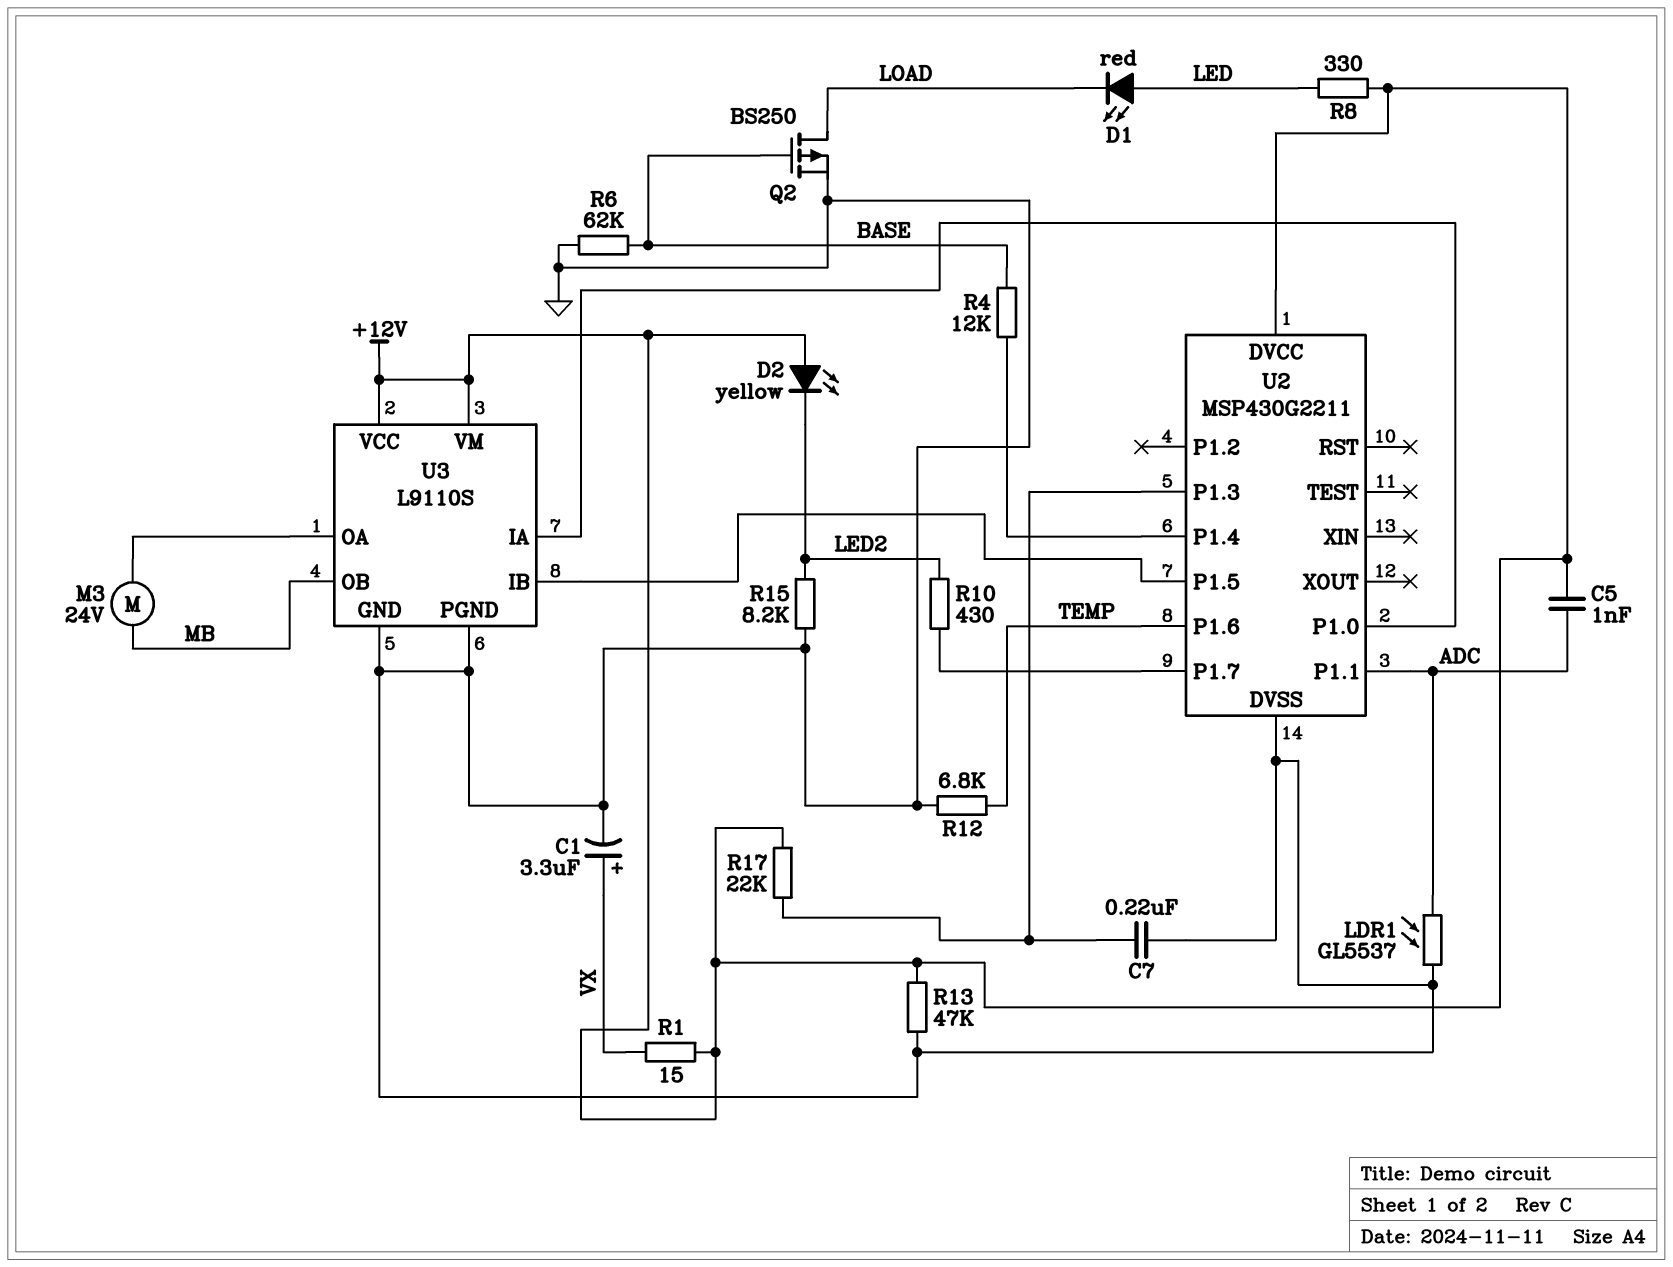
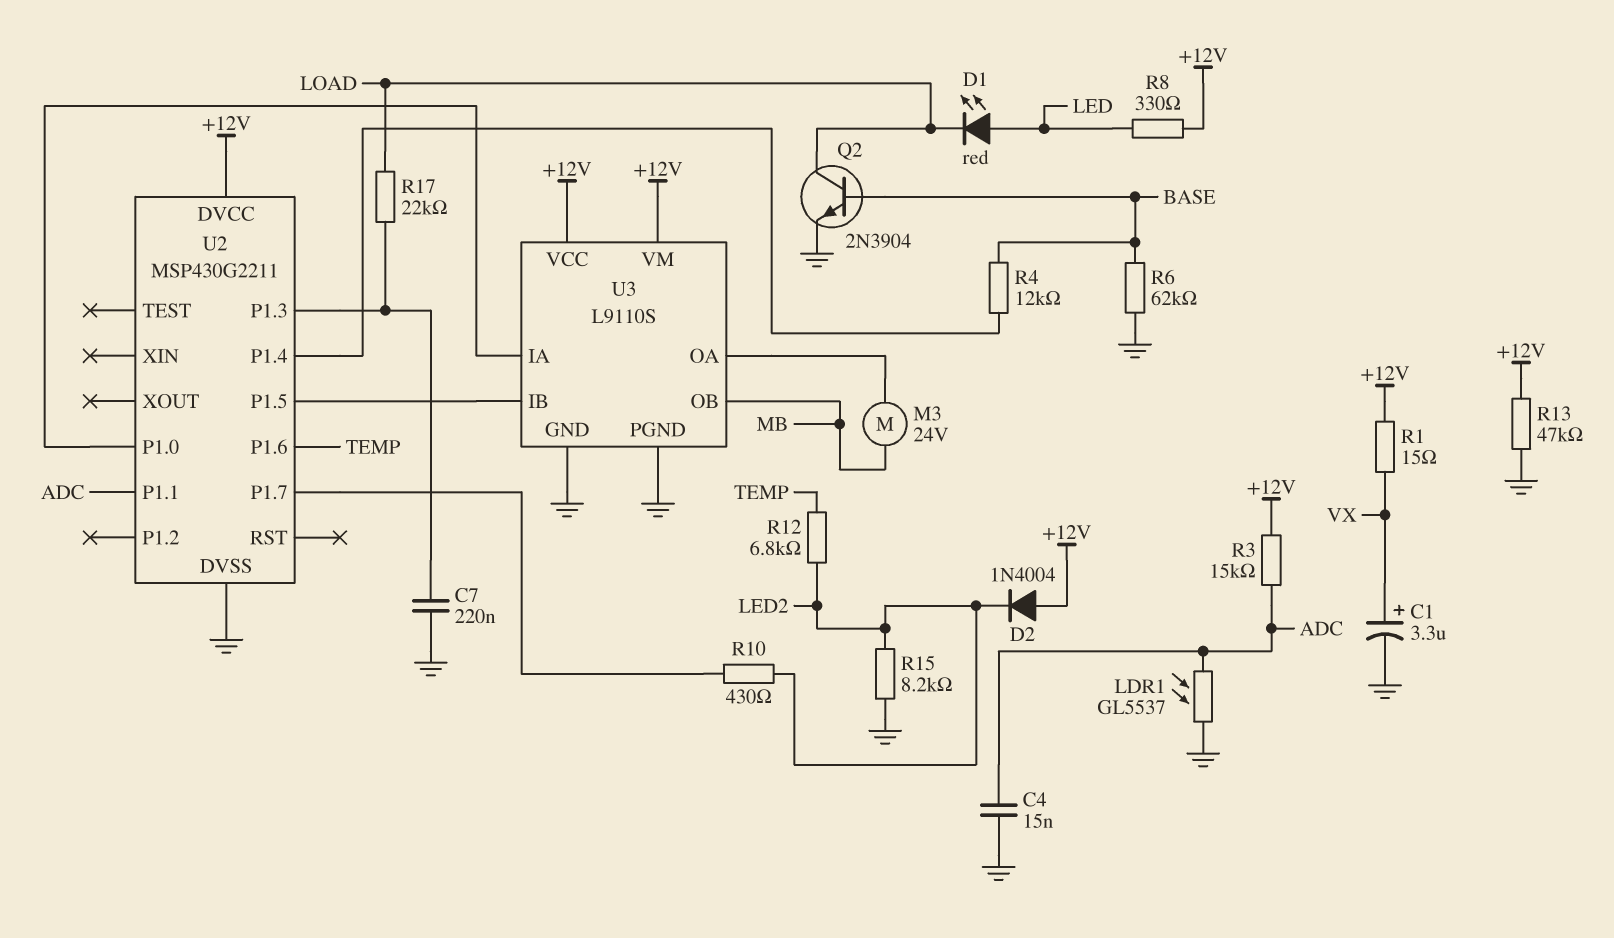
C4: none -> 15nF (ADC, GND)
C5: 1nF (+12V, ADC) -> none
D2: LED yellow (A +12V, K LED2) -> diode 1N4004 (A +12V, K LED2)
Q2: PMOS BS250 (G BASE, D LOAD, S GND) -> NPN 2N3904 (B BASE, C LOAD, E GND)
R3: none -> 15k (+12V, ADC)
R12: 6.8k (GND, TEMP) -> 6.8k (LED2, TEMP)
R17: 22k (+12V, U2/P1.3) -> 22k (LOAD, U2/P1.3)

